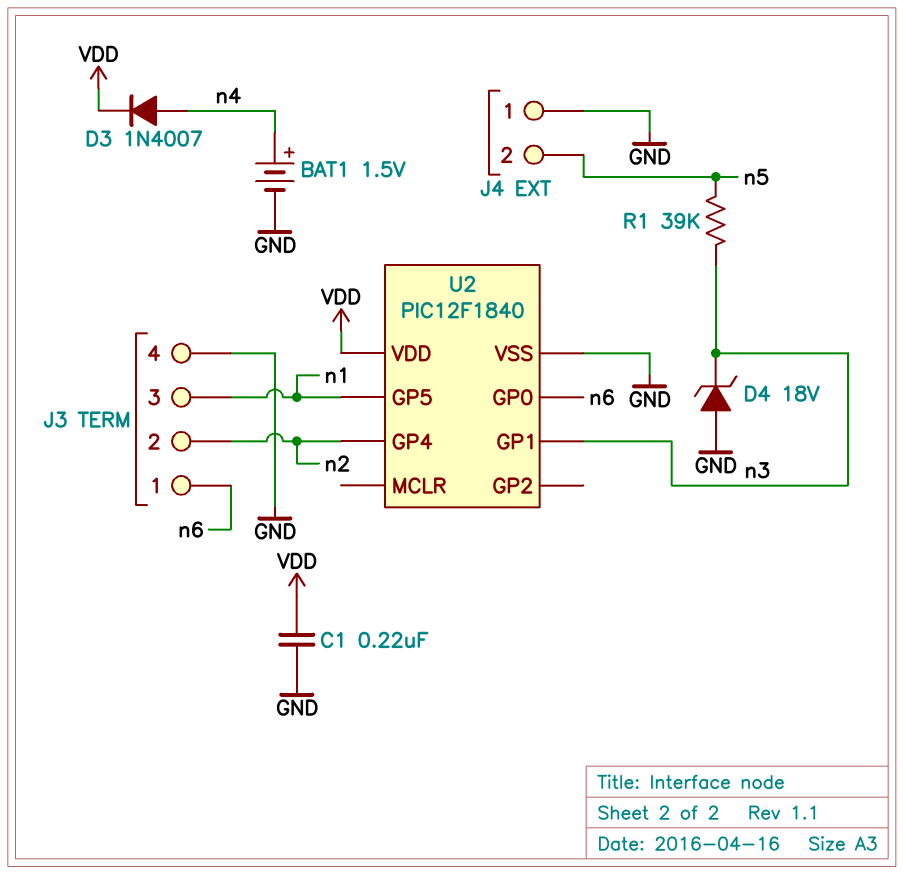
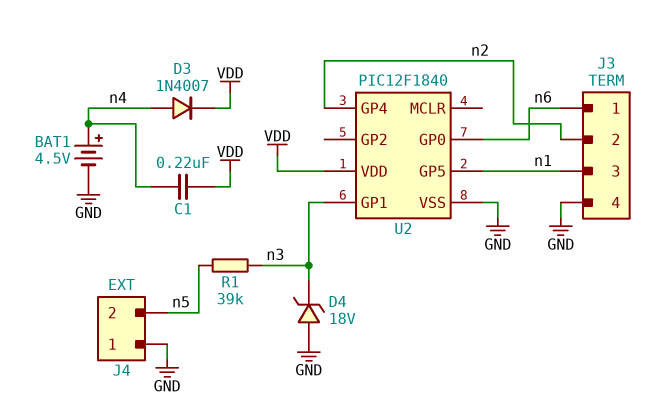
BAT1: 1.5V (plus n4, minus GND) -> 4.5V (plus n4, minus GND)
C1: 220nF (GND, VDD) -> 220nF (VDD, n4)

